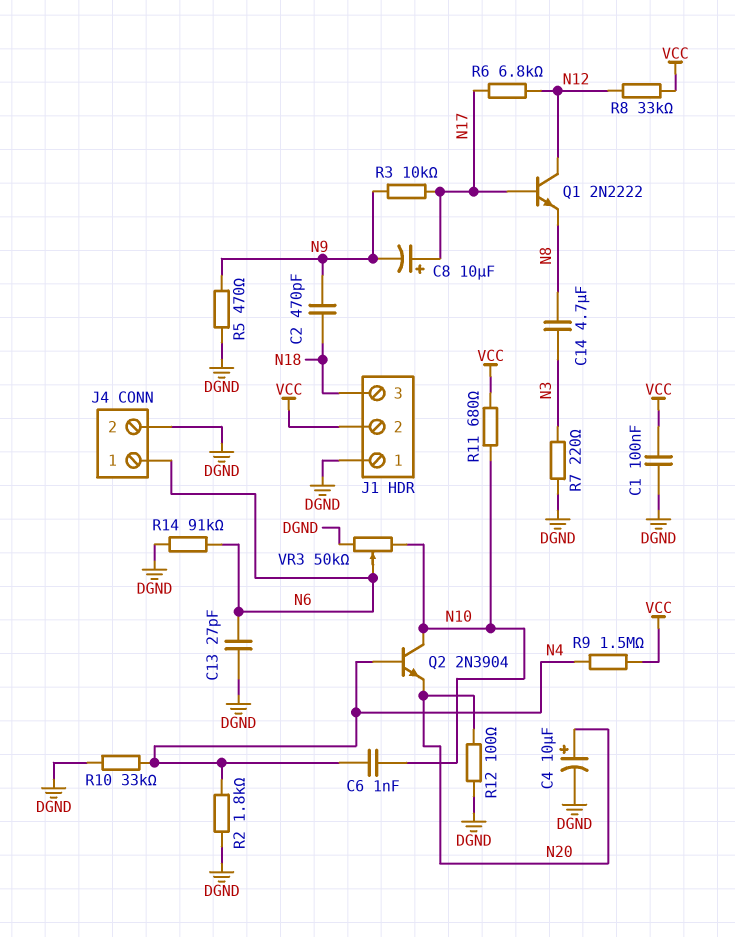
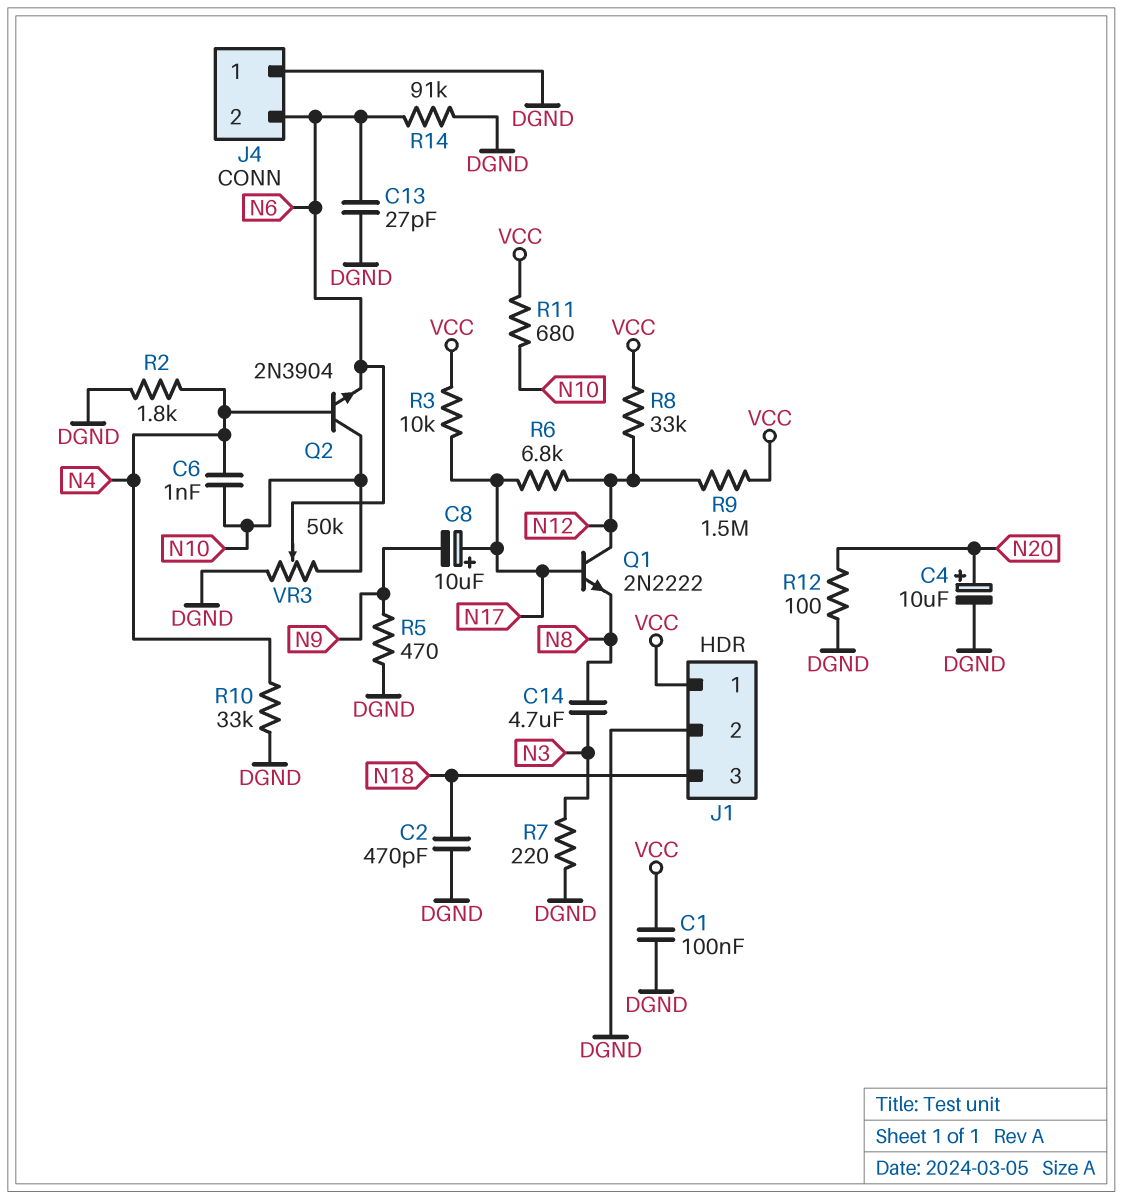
C2: 470pF (N9, N18) -> 470pF (DGND, N18)
J1 pin 1: DGND -> VCC
J1 pin 2: VCC -> DGND
J4 pin 1: N6 -> DGND
J4 pin 2: DGND -> N6
Q2: NPN 2N3904 (B N4, C N10, E N20) -> NPN 2N3904 (B N4, C N10, E N6)
R3: 10k (N9, N17) -> 10k (N17, VCC)
R9: 1.5M (N4, VCC) -> 1.5M (N12, VCC)

